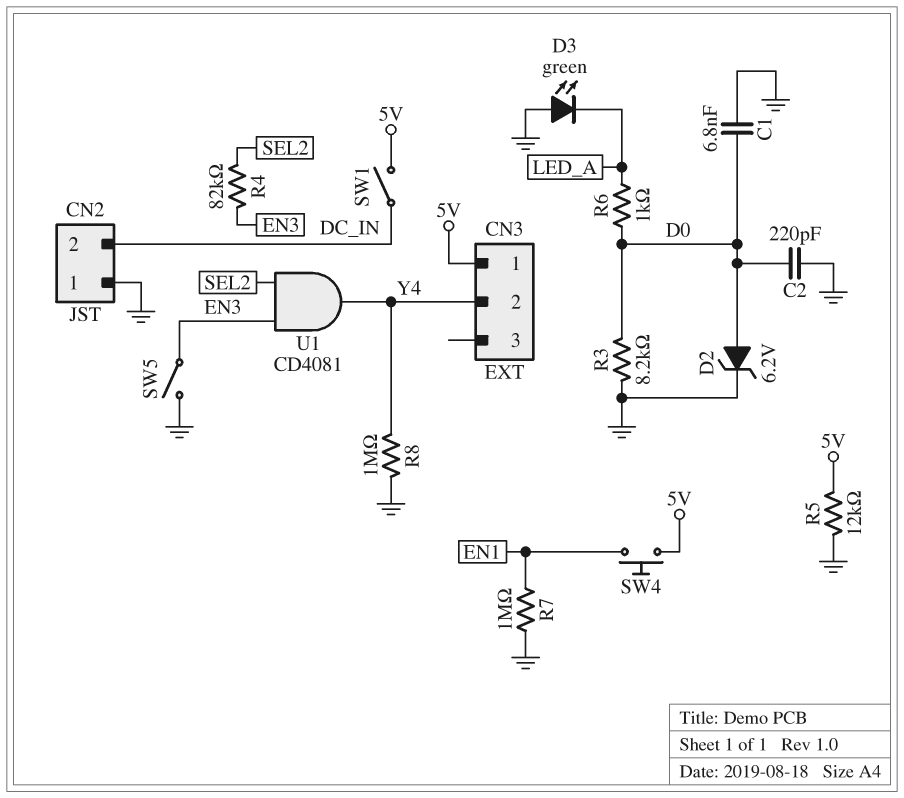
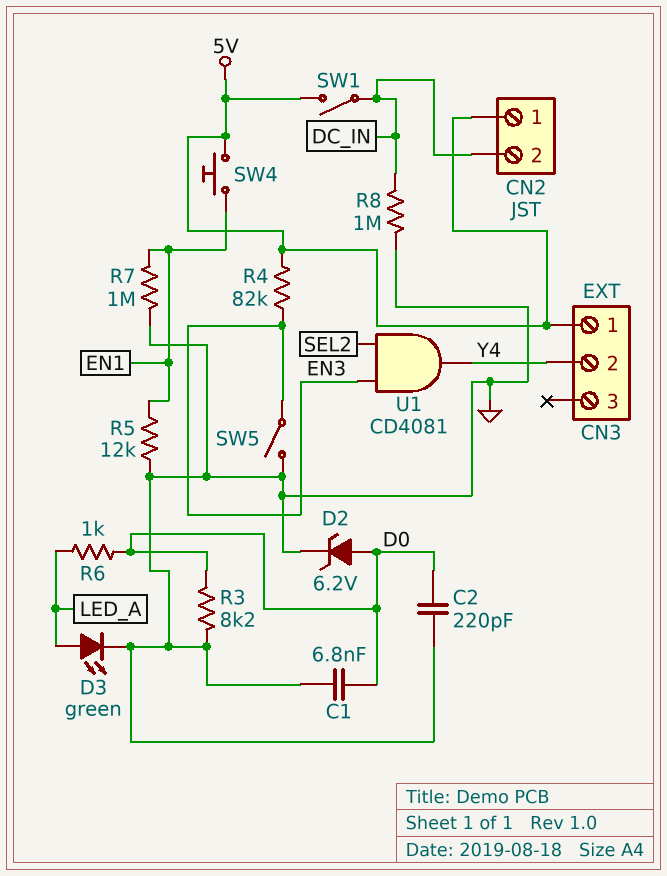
CN2 pin 1: GND -> 5V
D3: LED green (A GND, K LED_A) -> LED green (A LED_A, K GND)
R4: 82k (EN3, SEL2) -> 82k (5V, EN3)
R5: 12k (5V, GND) -> 12k (EN1, GND)
R8: 1M (GND, Y4) -> 1M (DC_IN, GND)

